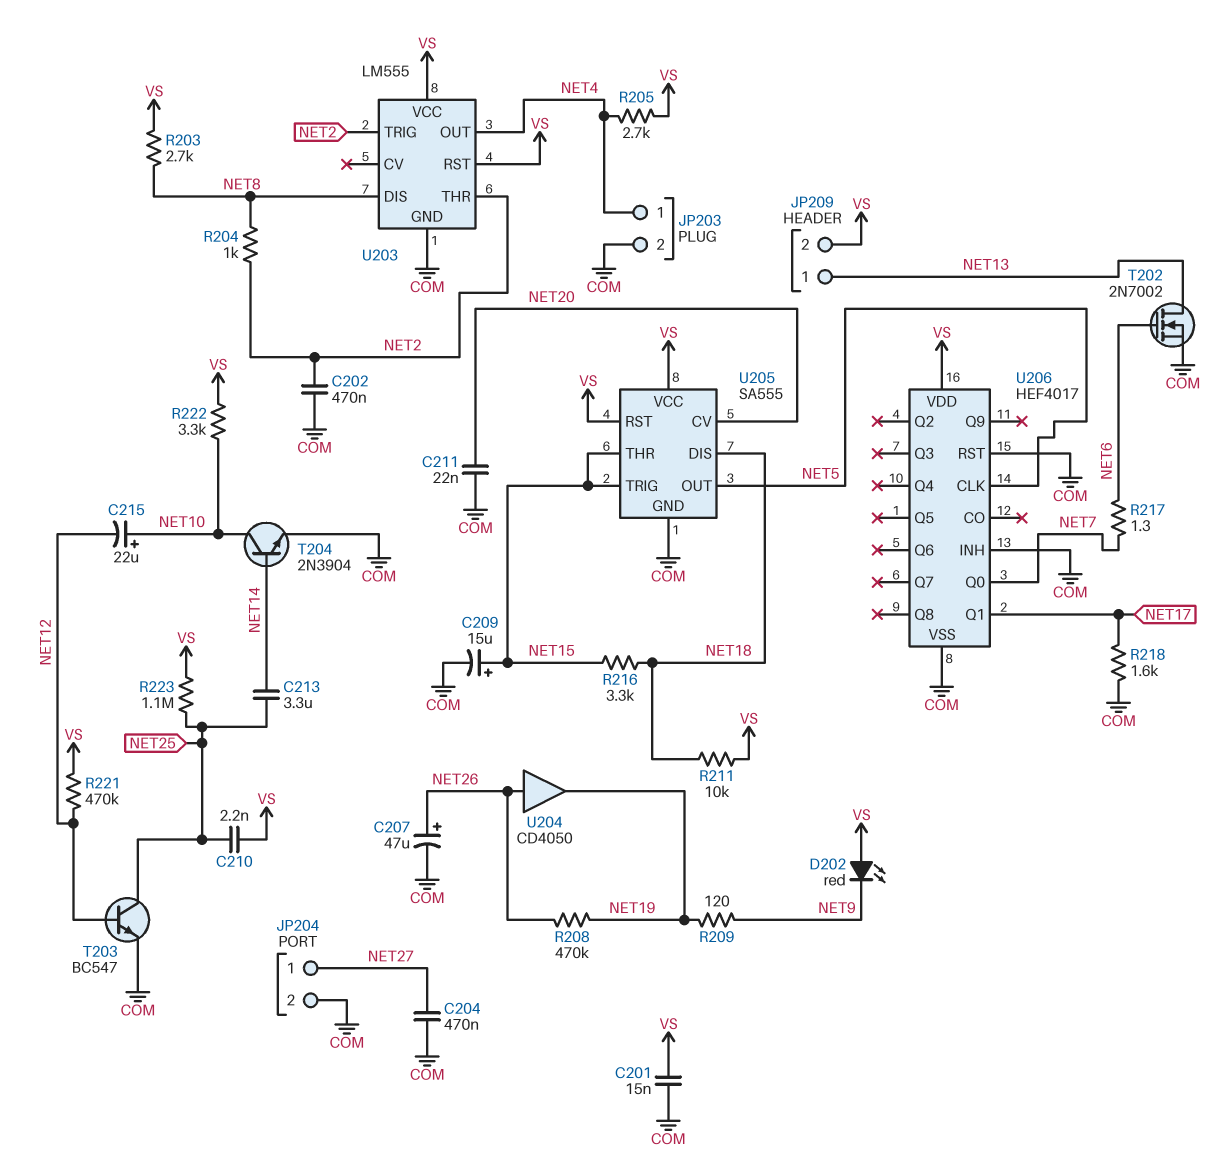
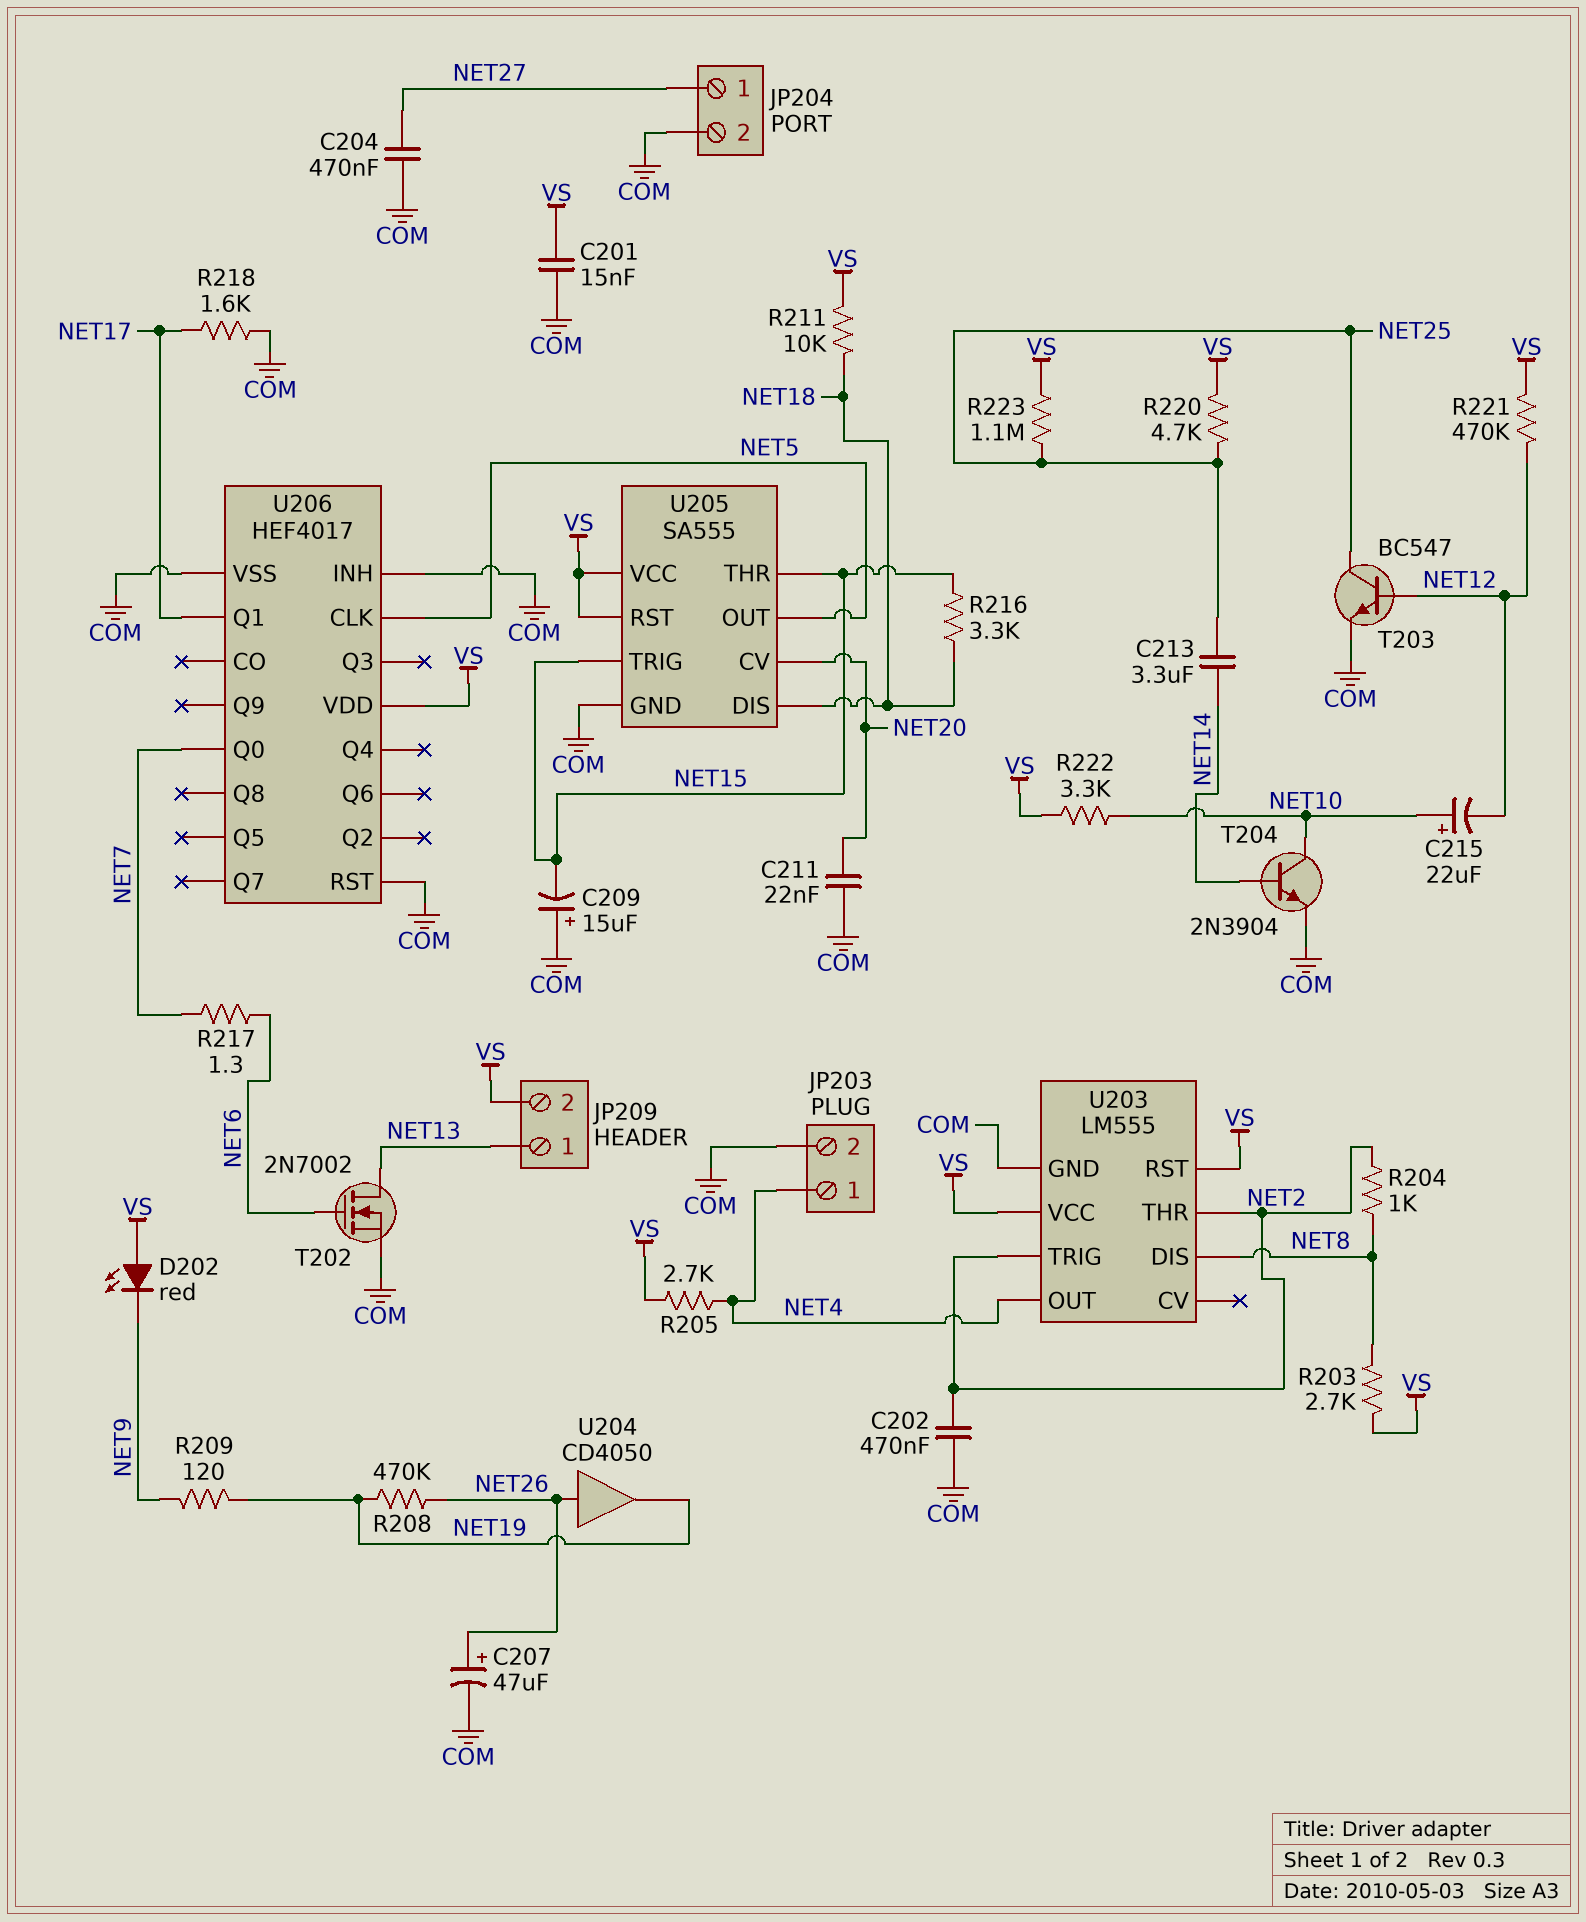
C209: 15uF (plus NET15, minus COM) -> 15uF (plus COM, minus NET15)
C210: 2.2nF (NET25, VS) -> none
R220: none -> 4.7k (NET25, VS)

